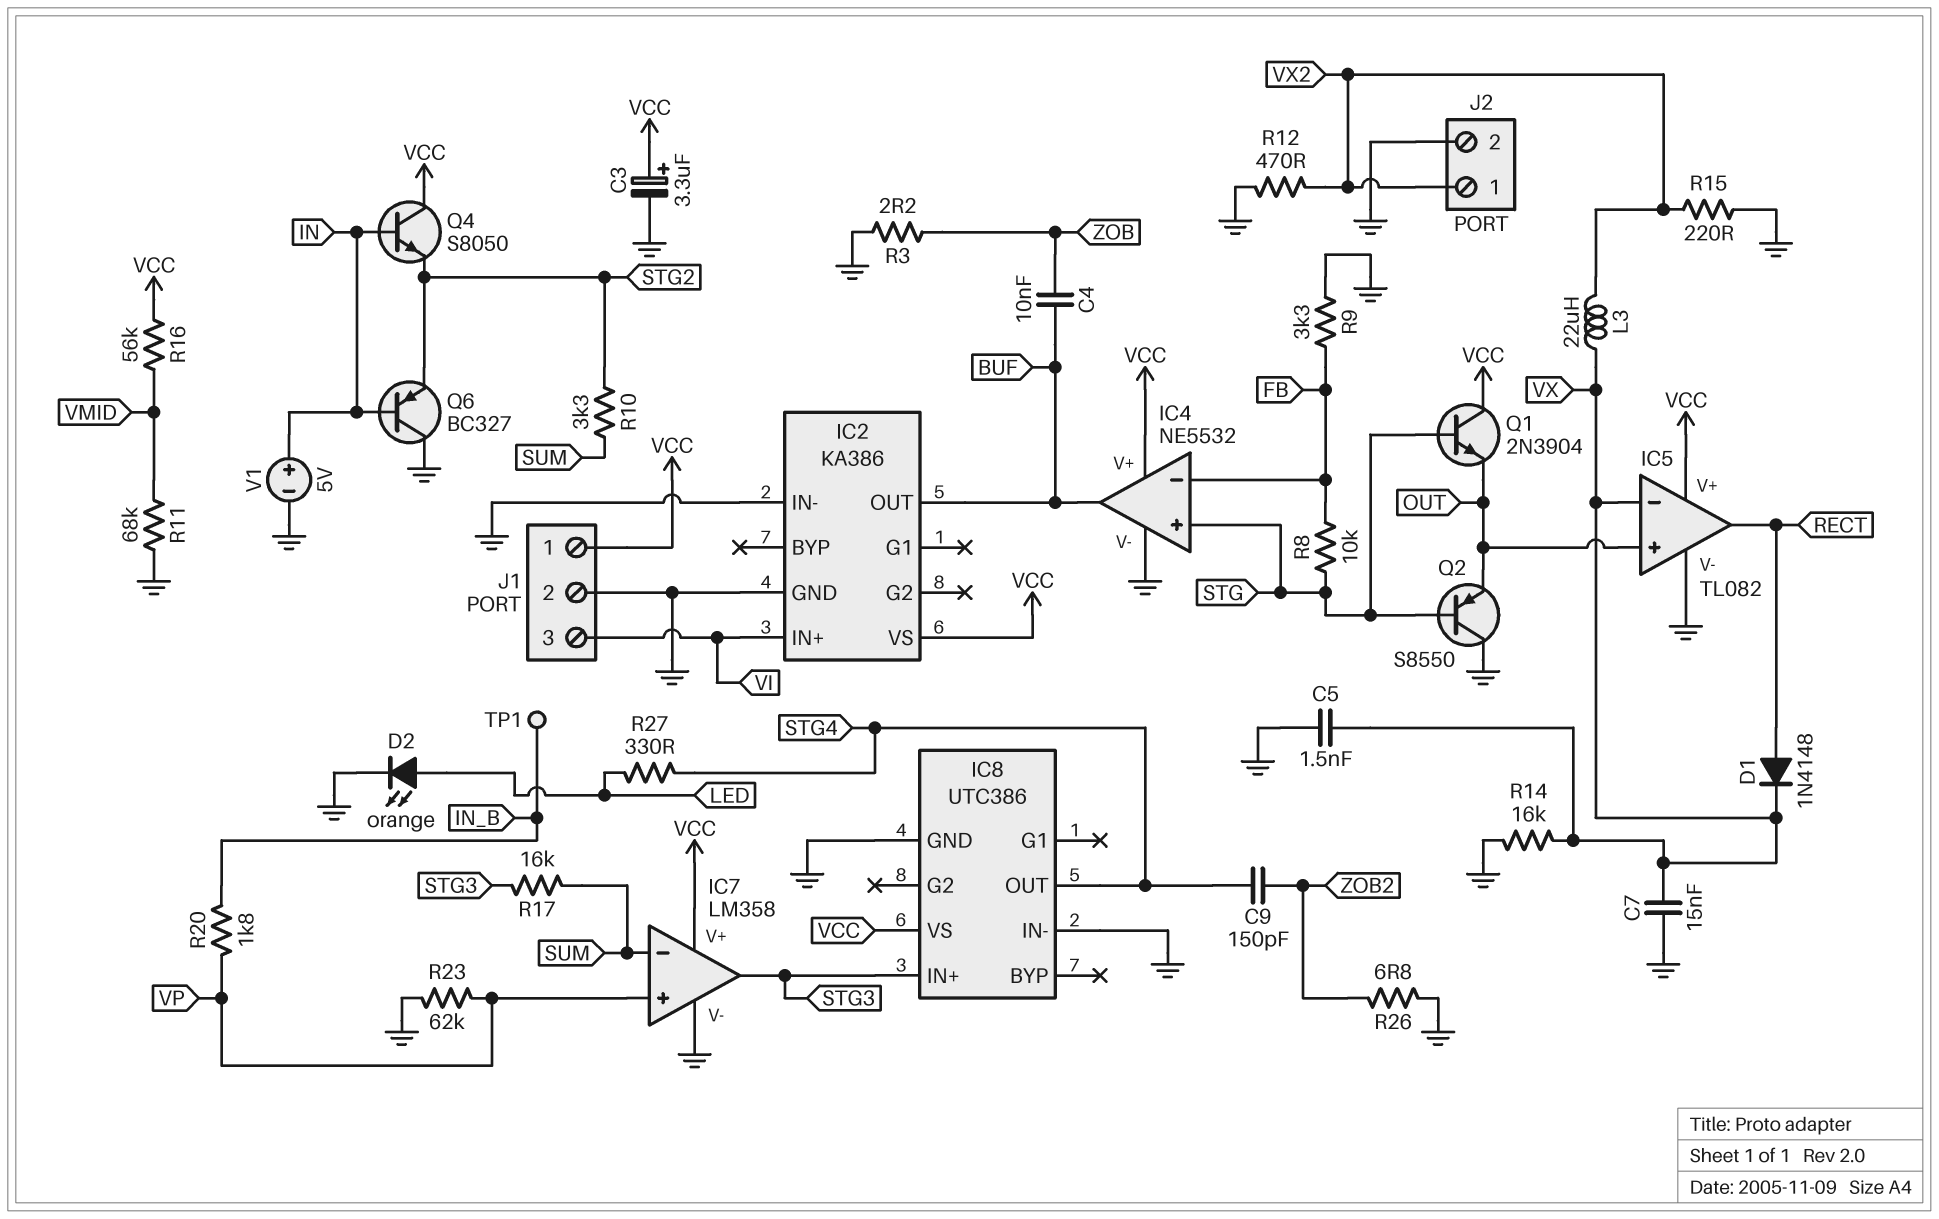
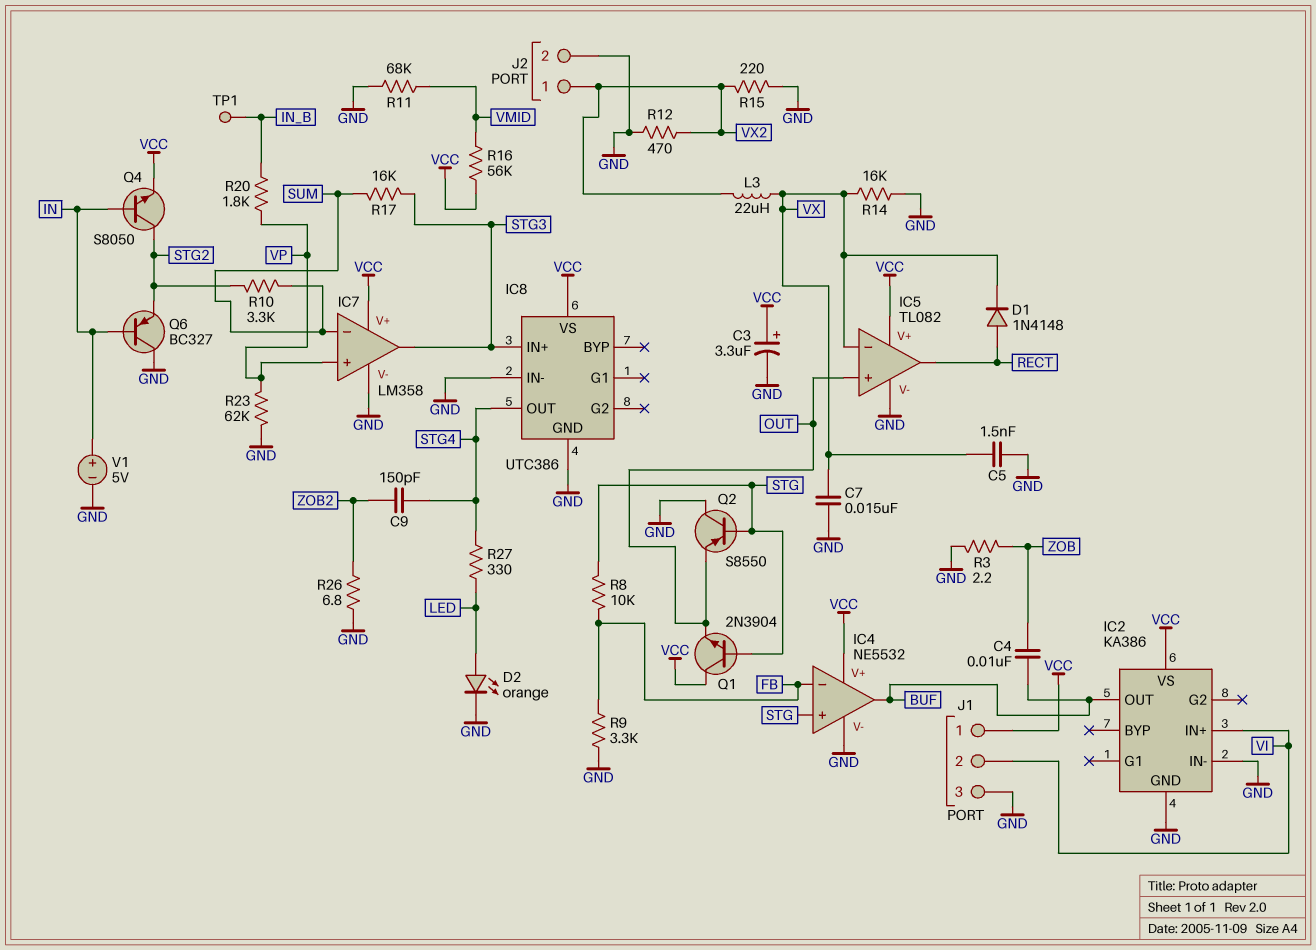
J1 pin 2: GND -> VI
J1 pin 3: VI -> GND
Q4: NPN S8050 (B IN, C VCC, E STG2) -> NPN S8050 (B IN, C STG2, E VCC)

